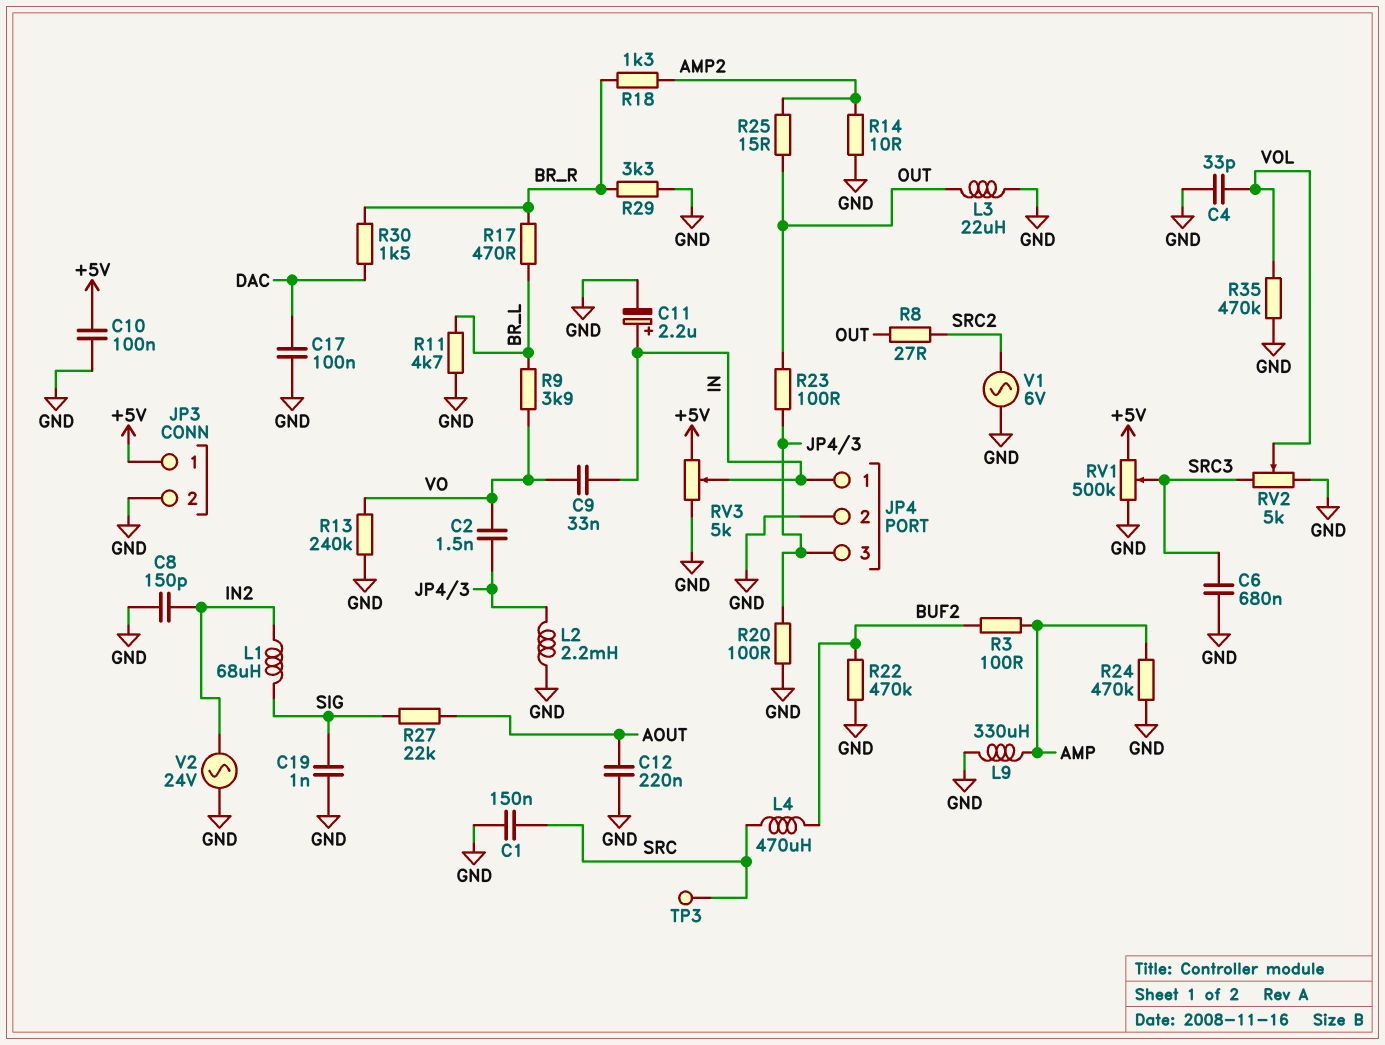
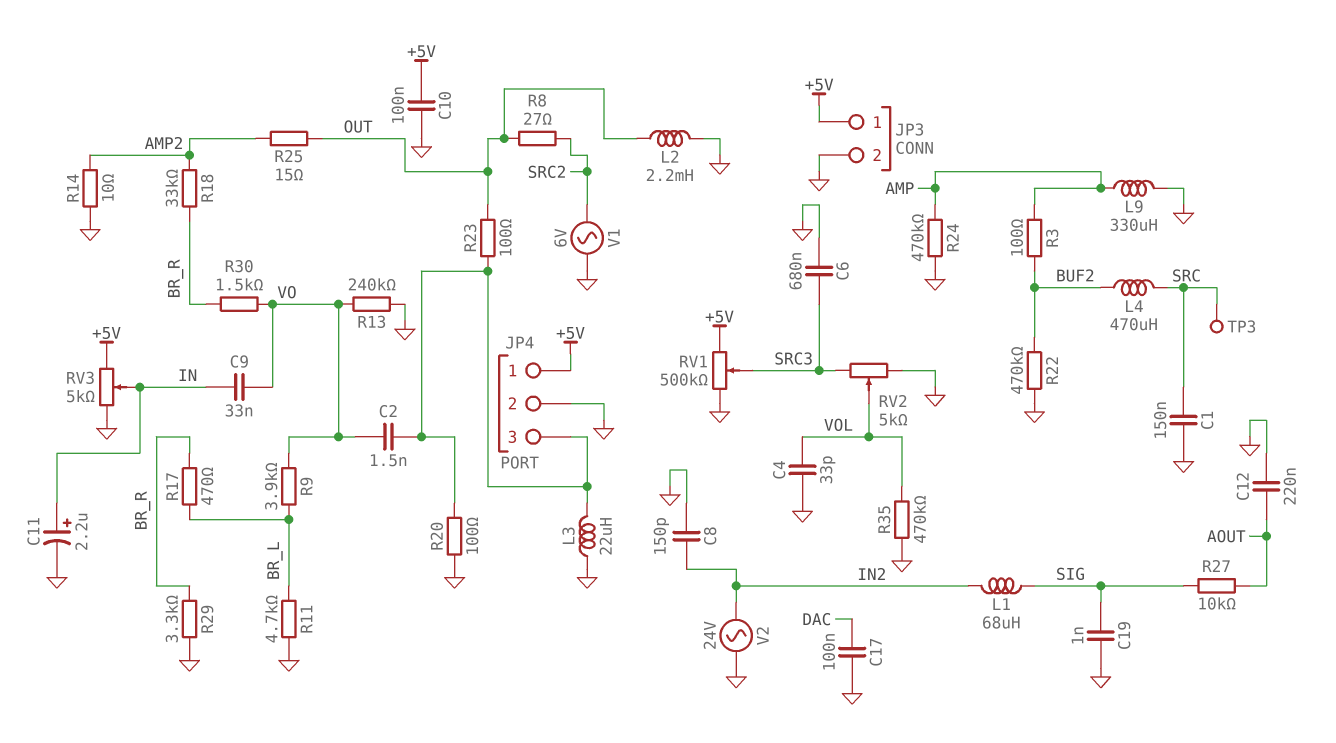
JP4 pin 1: IN -> +5V
L2: 2.2mH (GND, JP4/3) -> 2.2mH (GND, OUT)
L3: 22uH (GND, OUT) -> 22uH (GND, JP4/3)
R18: 1.3k (AMP2, BR_R) -> 33k (AMP2, BR_R)
R27: 22k (AOUT, SIG) -> 10k (AOUT, SIG)
R30: 1.5k (BR_R, DAC) -> 1.5k (BR_R, VO)

